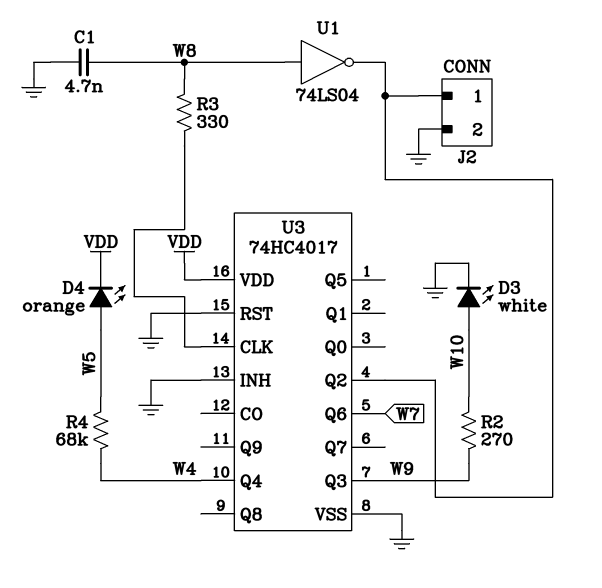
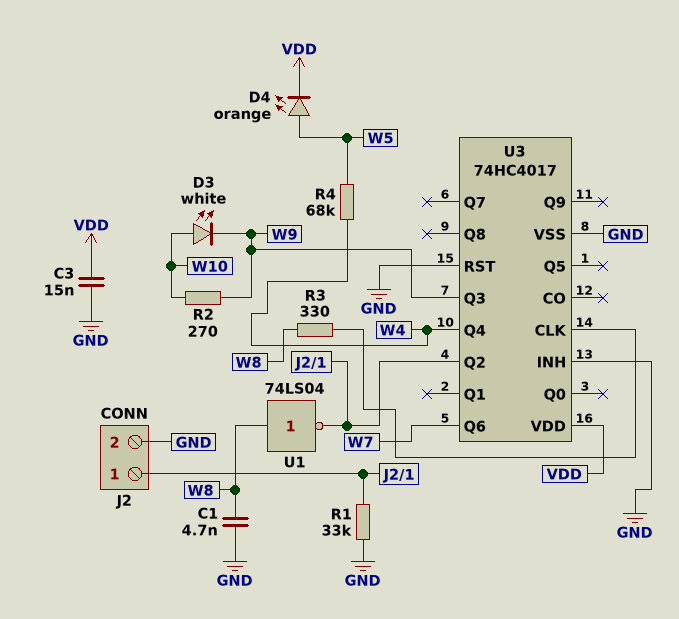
C3: none -> 15nF (GND, VDD)
D3: LED white (A W10, K GND) -> LED white (A W10, K W9)
R1: none -> 33k (GND, J2/1)

